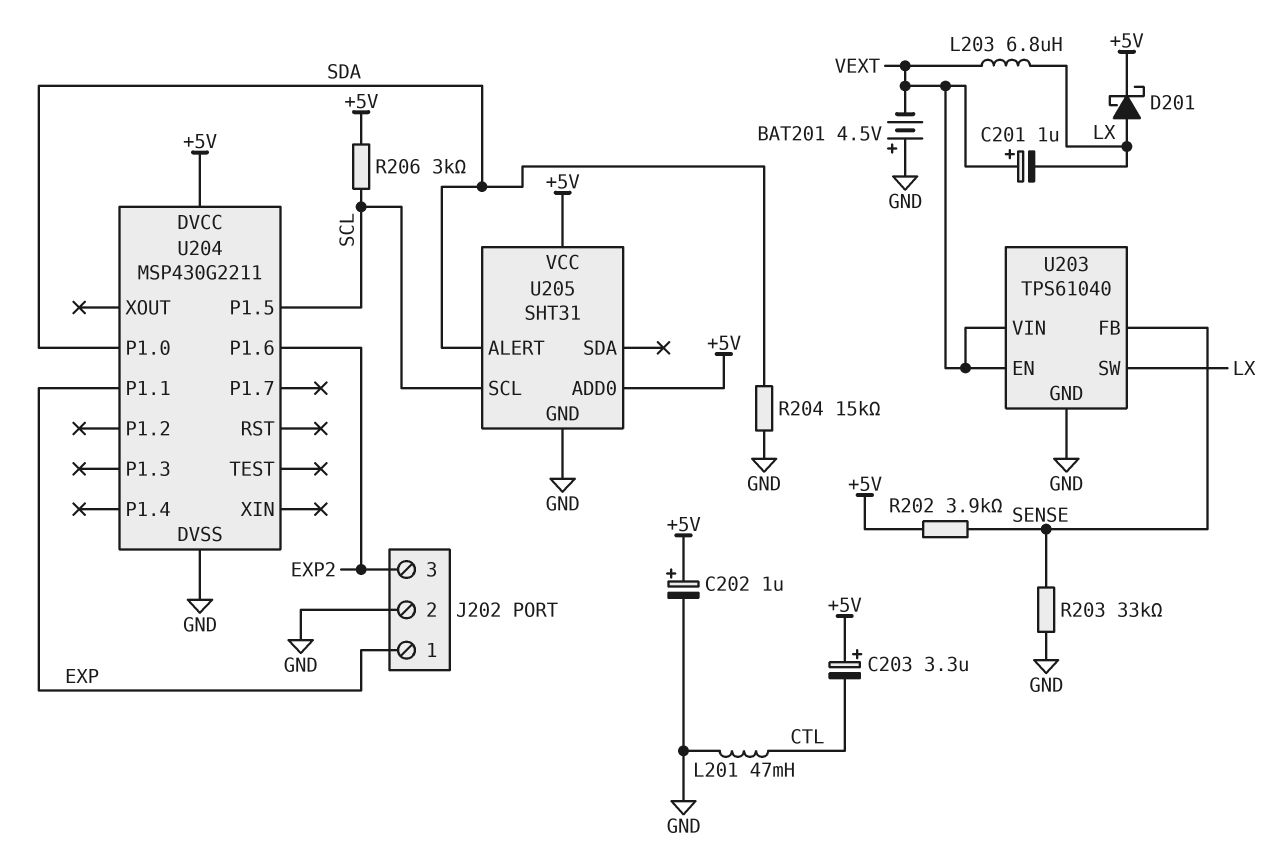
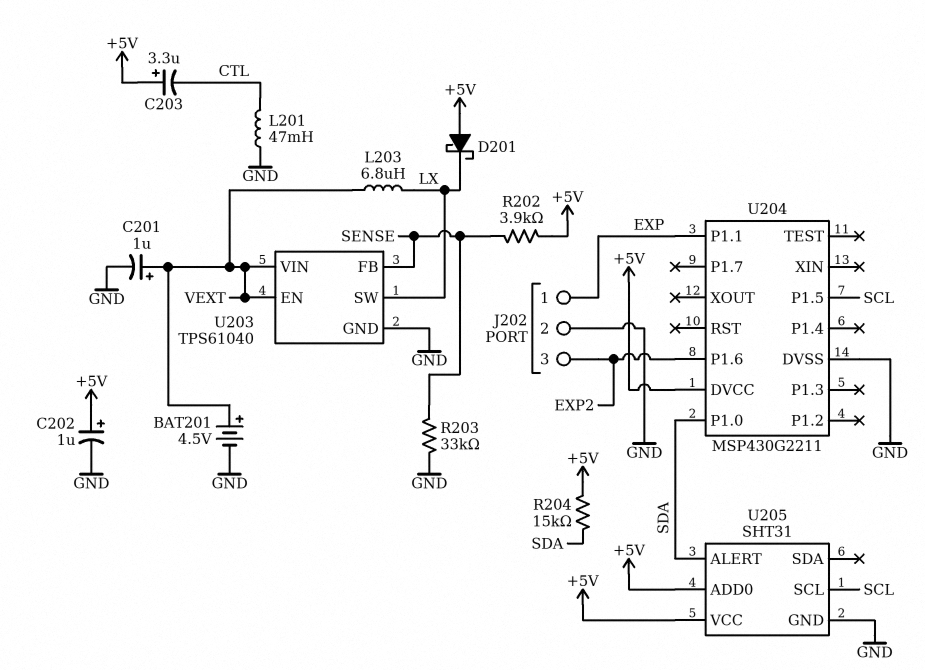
BAT201: 4.5V (plus GND, minus VEXT) -> 4.5V (plus VEXT, minus GND)
C201: 1uF (plus VEXT, minus LX) -> 1uF (plus VEXT, minus GND)
D201: schottky (A LX, K +5V) -> schottky (A +5V, K LX)
R204: 15k (GND, SDA) -> 15k (+5V, SDA)
R206: 3k (+5V, SCL) -> none

